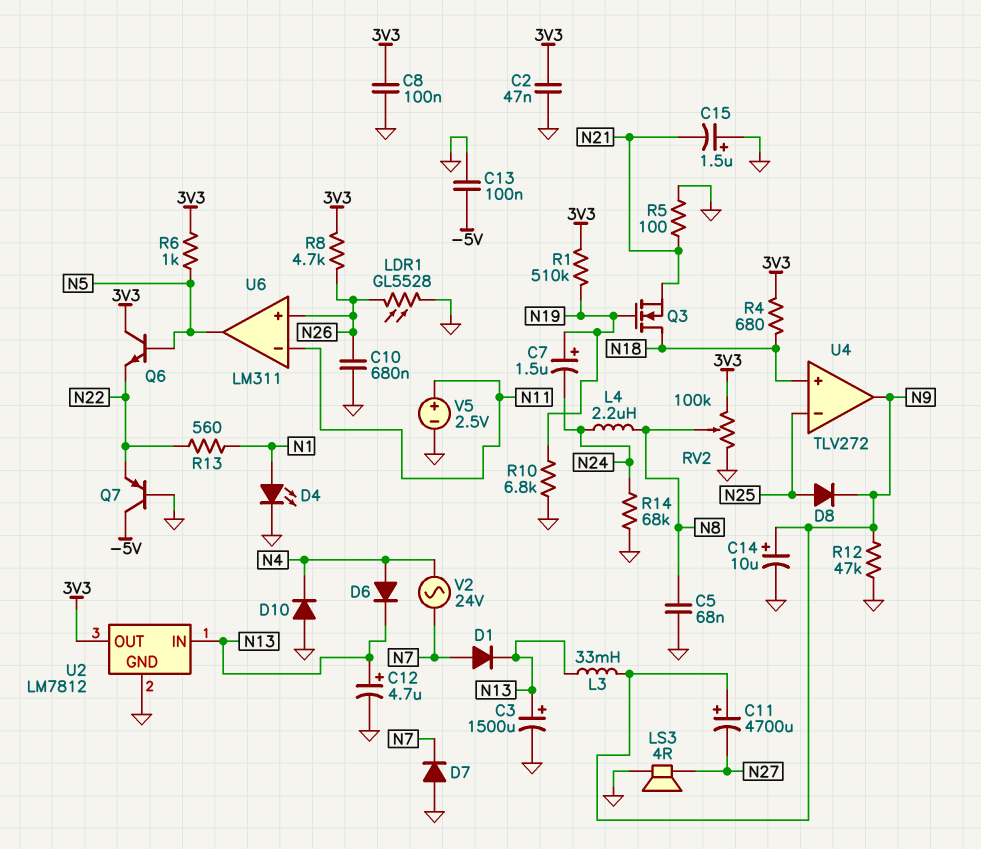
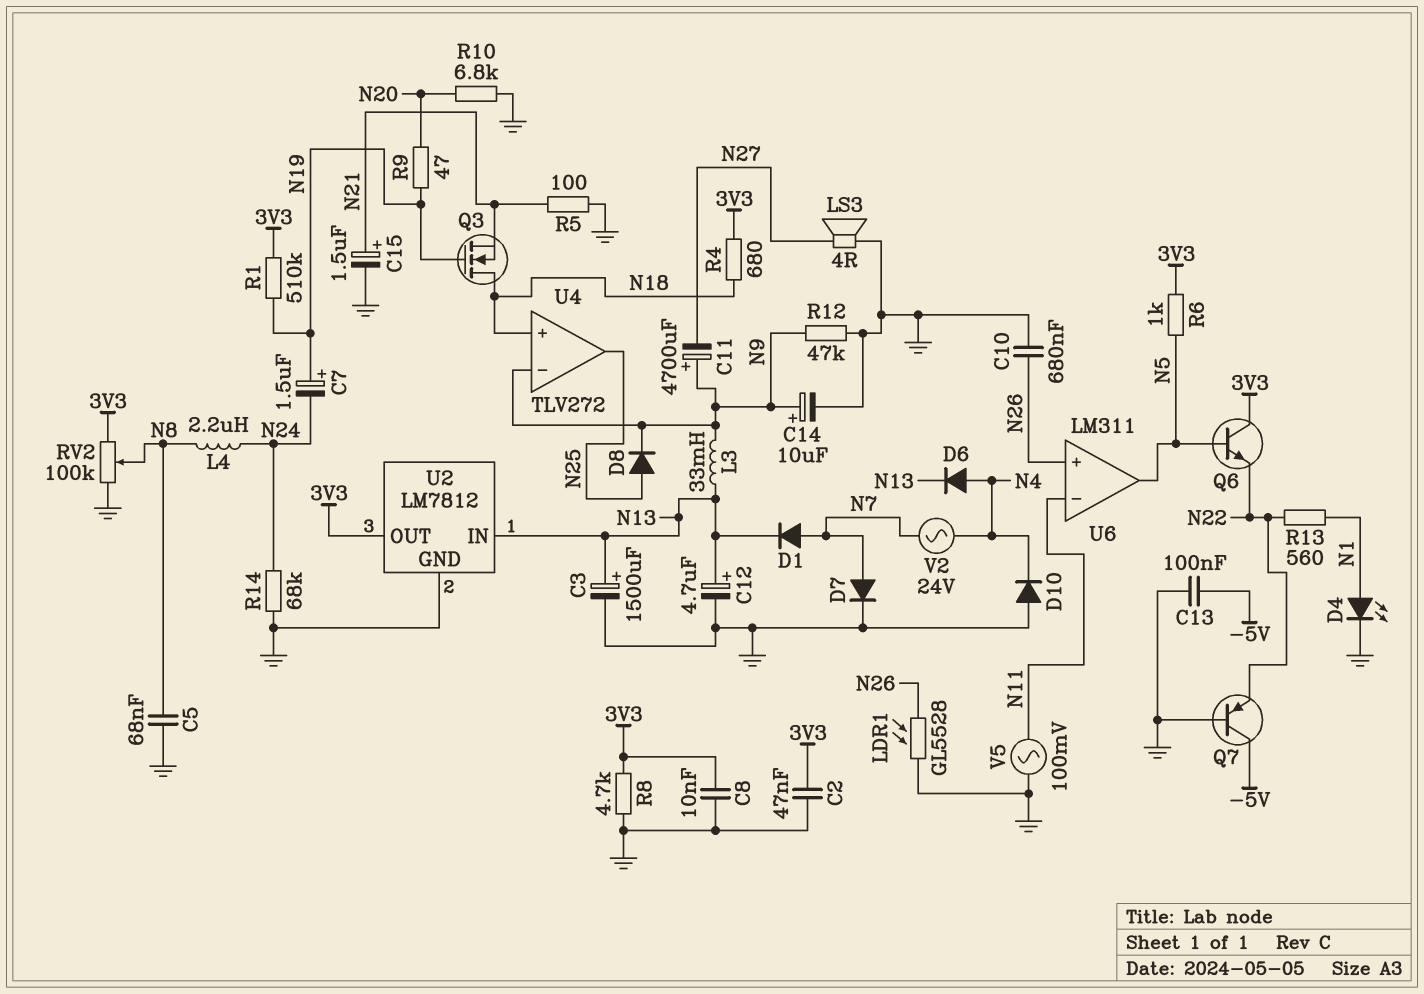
C8: 100nF (3V3, GND) -> 10nF (3V3, GND)
C15: 1.5uF (plus GND, minus N21) -> 1.5uF (plus N21, minus GND)
D7: diode (A GND, K N7) -> diode (A N7, K GND)
R8: 4.7k (3V3, N26) -> 4.7k (3V3, GND)
R9: none -> 47 (N19, N20)
R10: 6.8k (GND, N19) -> 6.8k (GND, N20)
U4 pin in-: N25 -> N9
U4 pin out: N9 -> N25
V5: 2.5V (plus N11, minus GND) -> AC 100mV (GND, N11)

